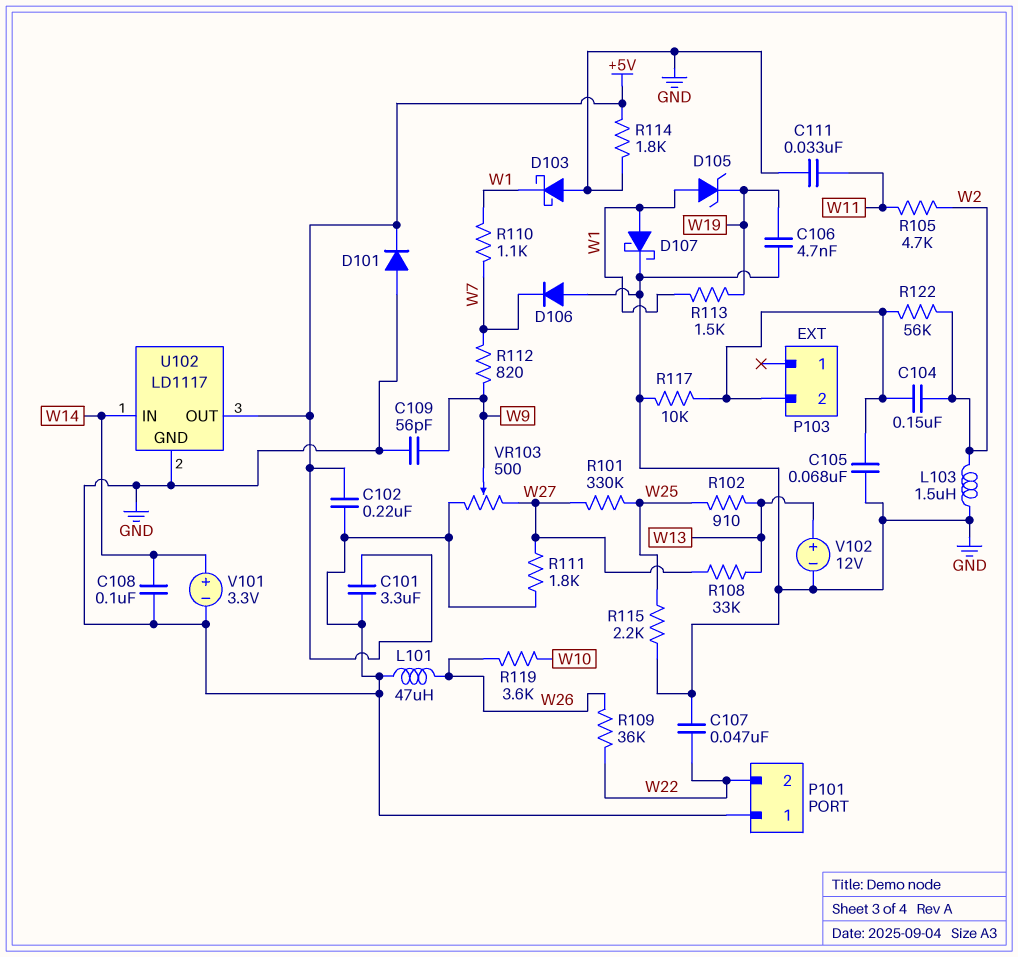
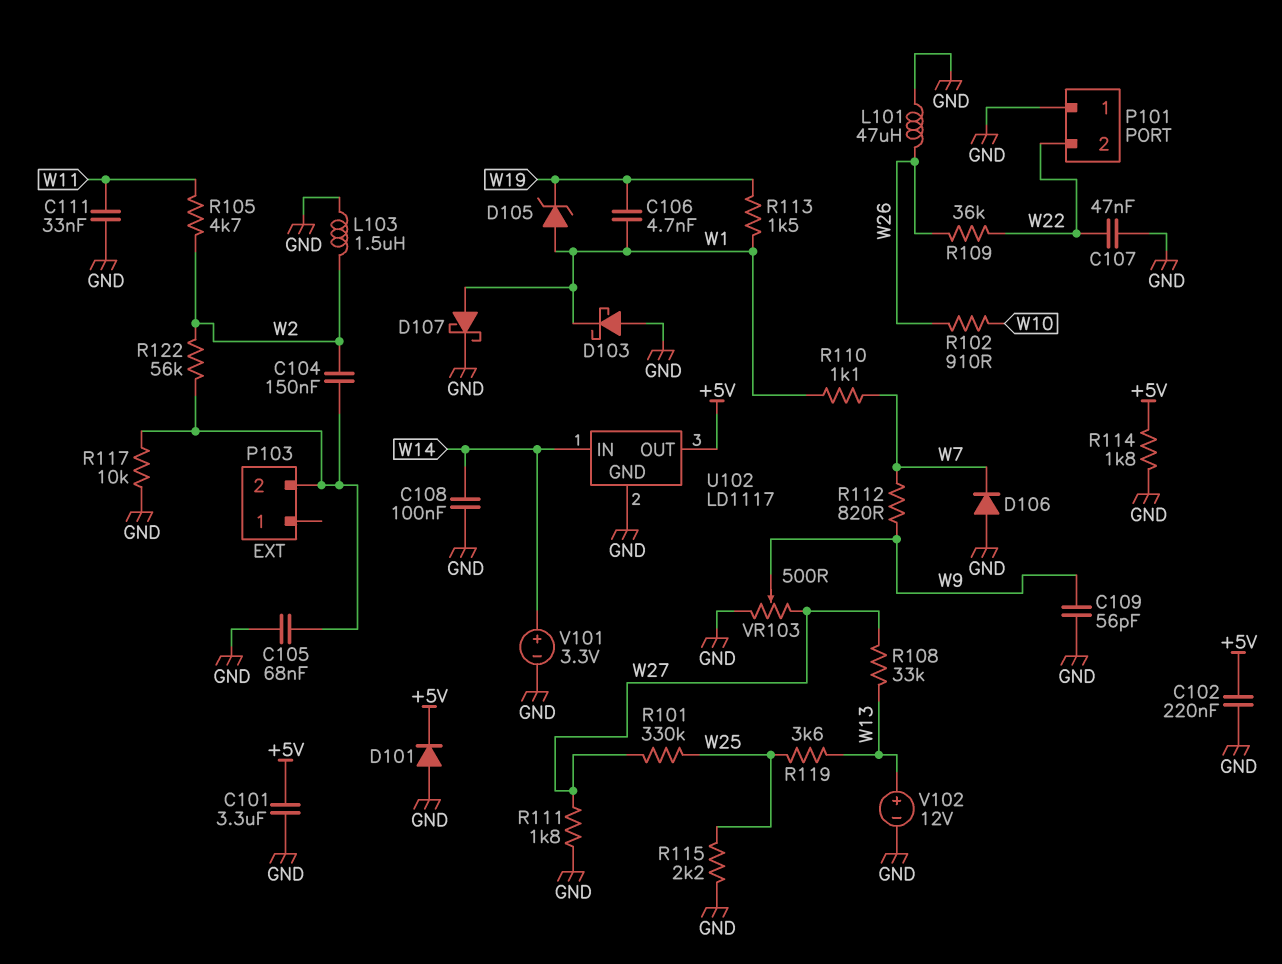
C106: 4.7nF (GND, W19) -> 4.7nF (W1, W19)
R102: 910 (W13, W25) -> 910 (W10, W26)
R119: 3.6k (W10, W26) -> 3.6k (W13, W25)

